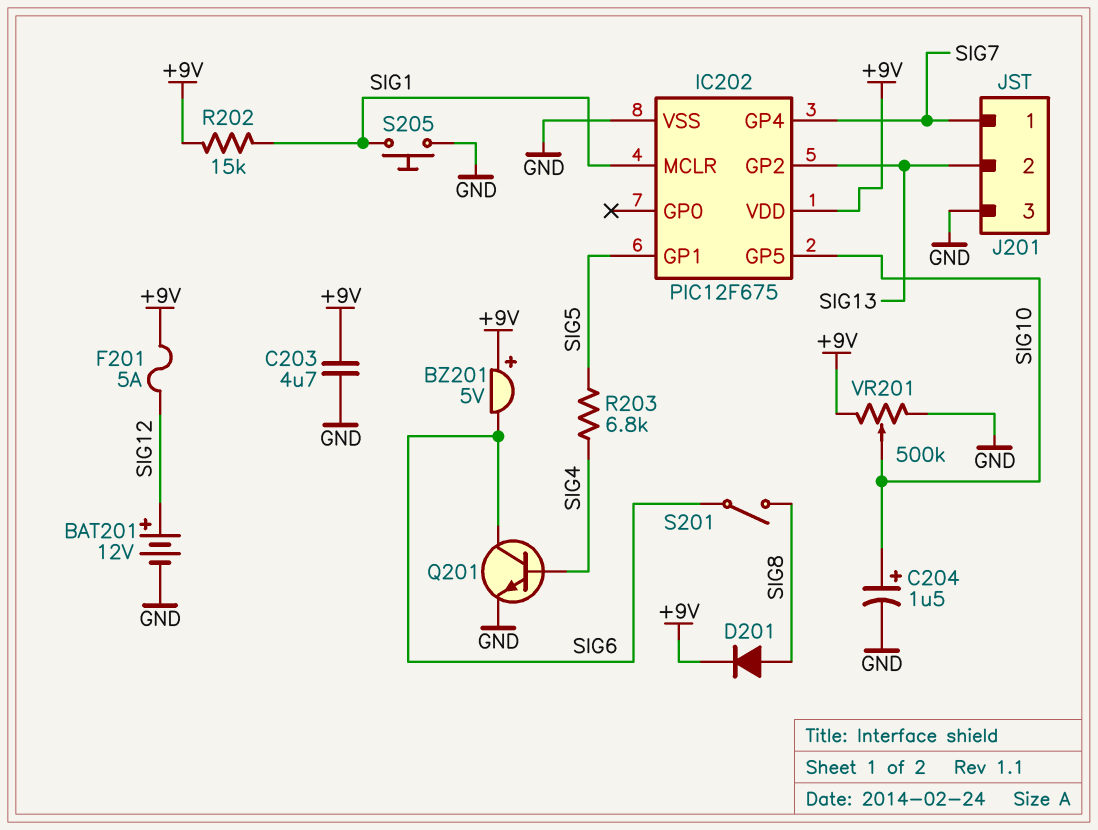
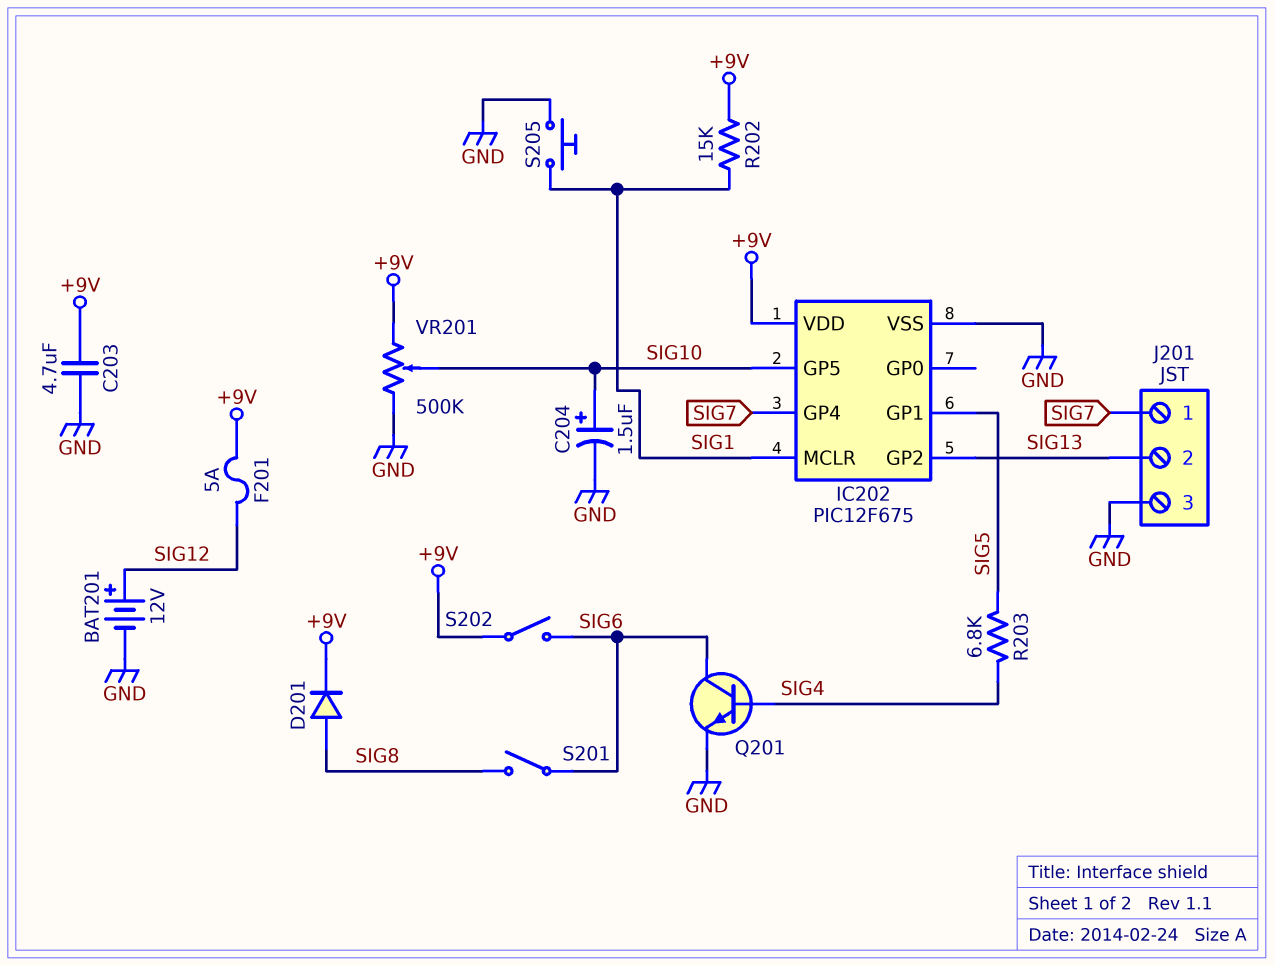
BZ201: buzzer 5V (plus +9V, minus SIG6) -> none
S202: none -> switch (+9V, SIG6)

